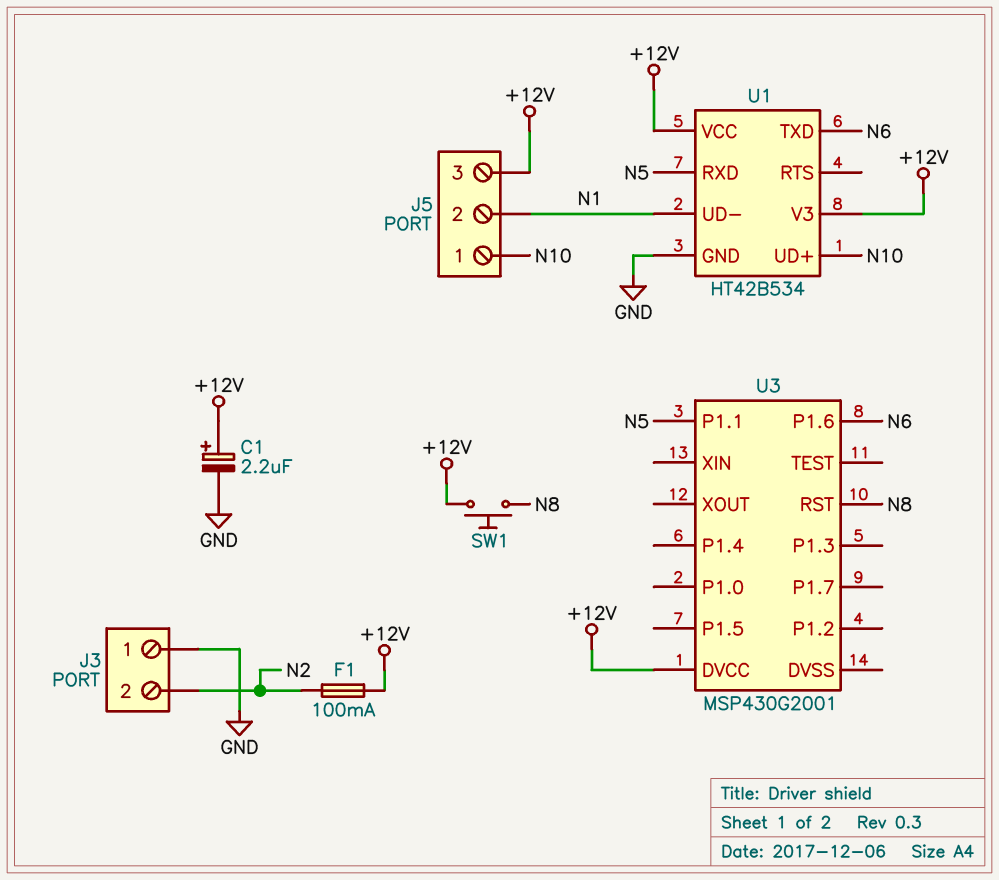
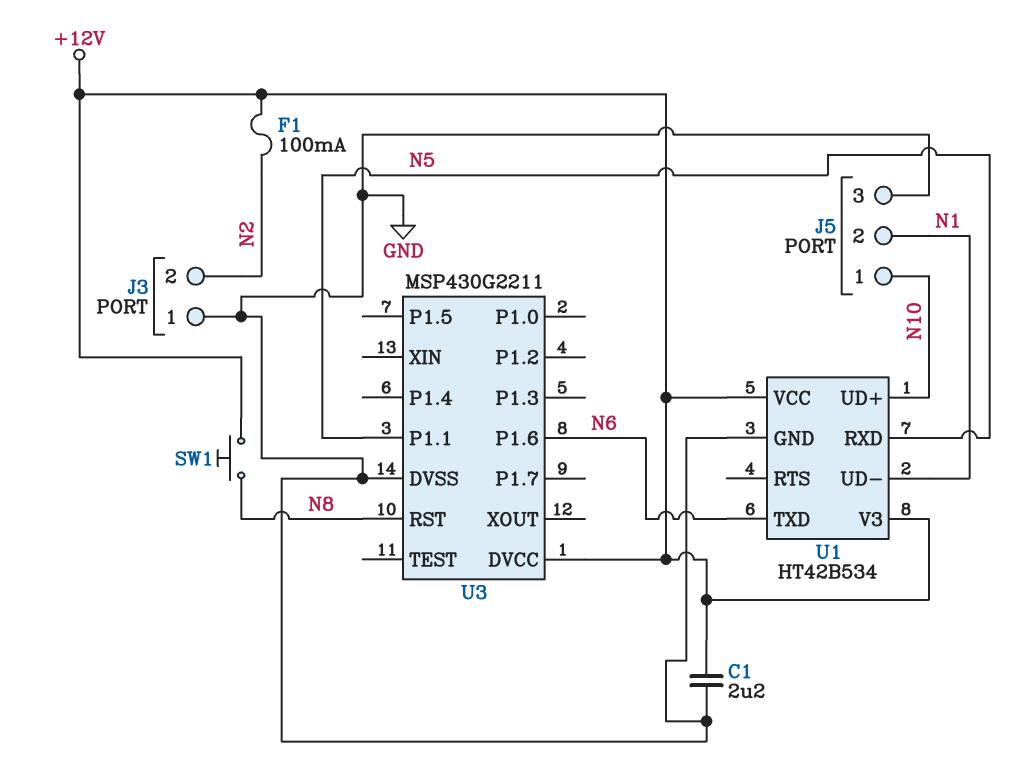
C1: 2.2uF (plus +12V, minus GND) -> 2.2uF (+12V, GND)
J5 pin 3: +12V -> GND
U3: MSP430G2001 -> MSP430G2211
U3 pin DVSS: none -> GND

